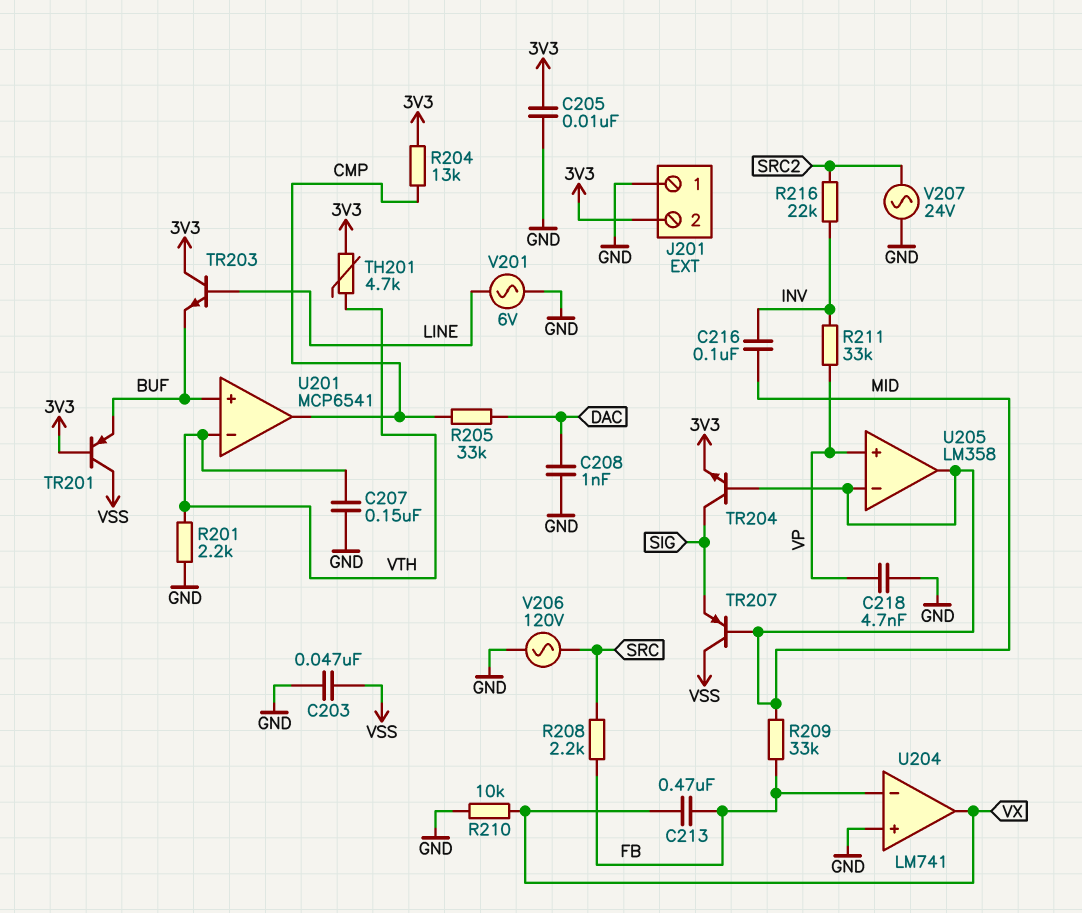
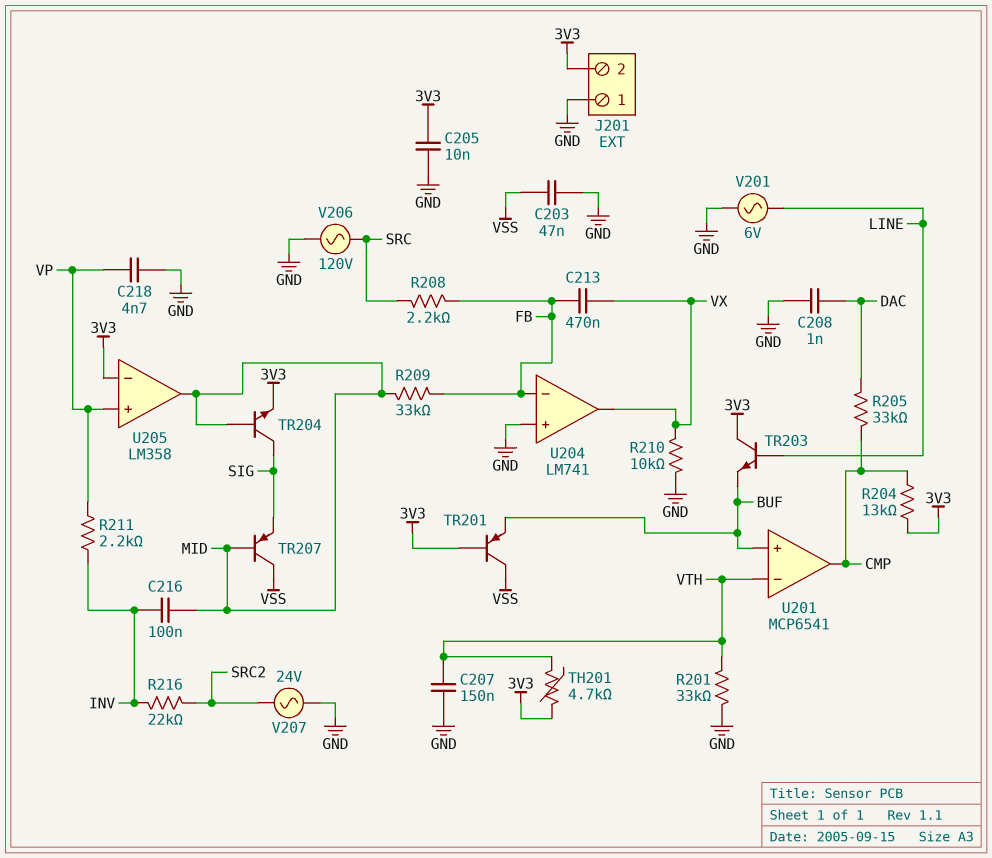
R201: 2.2k (GND, VTH) -> 33k (GND, VTH)
R211: 33k (INV, VP) -> 2.2k (INV, VP)
U205 pin in-: MID -> 3V3

